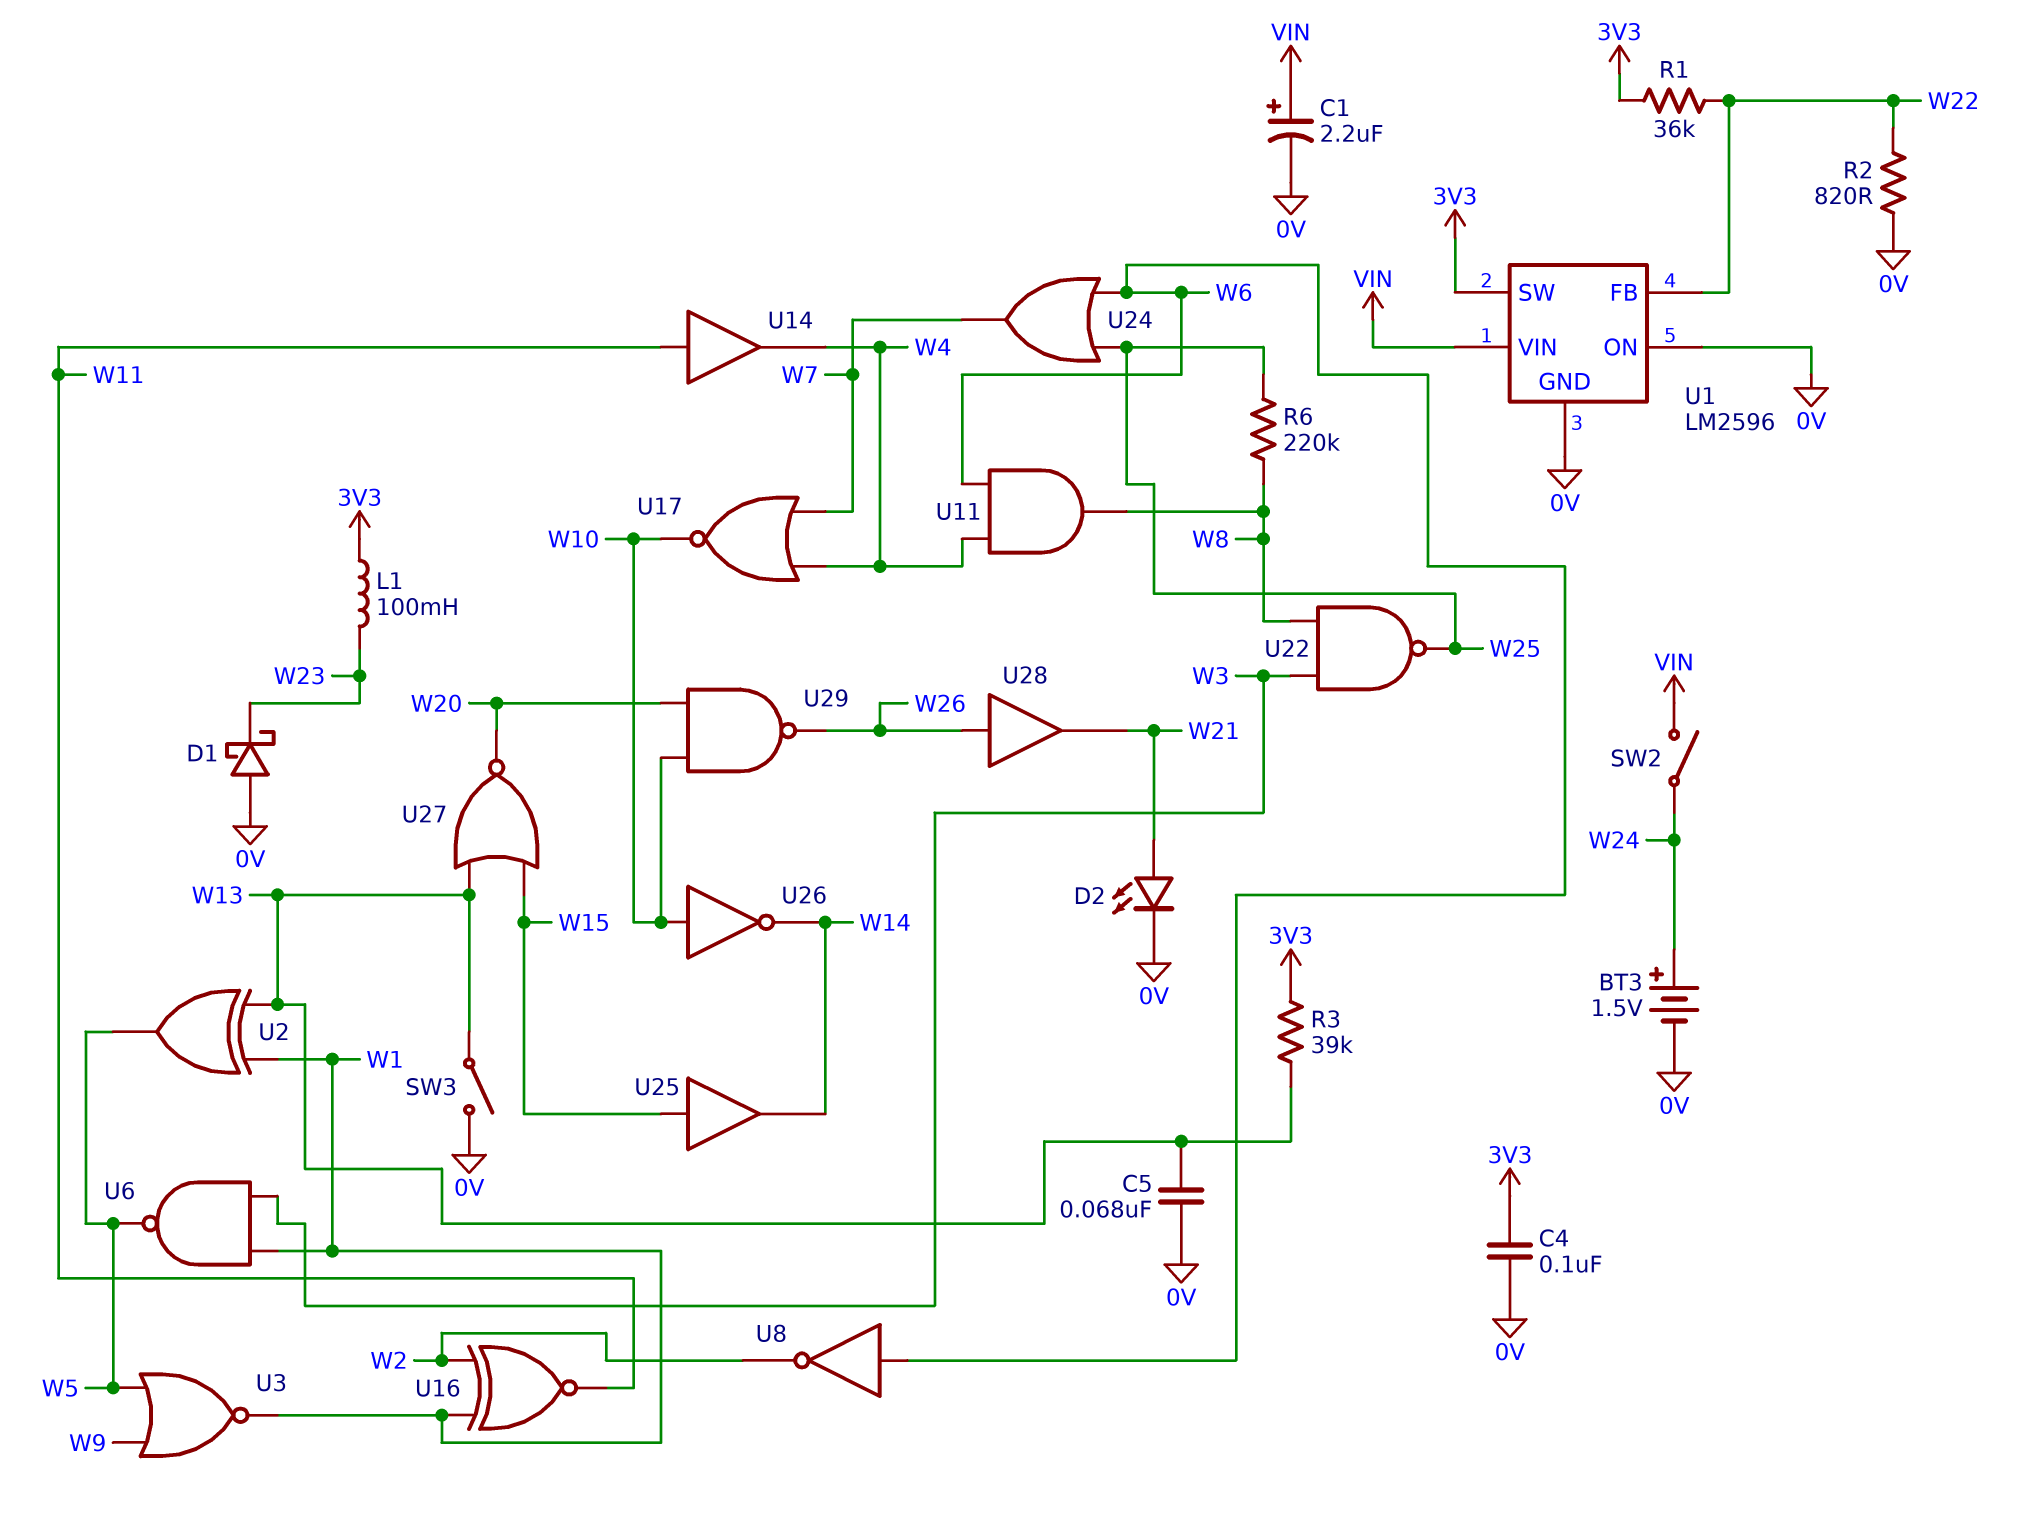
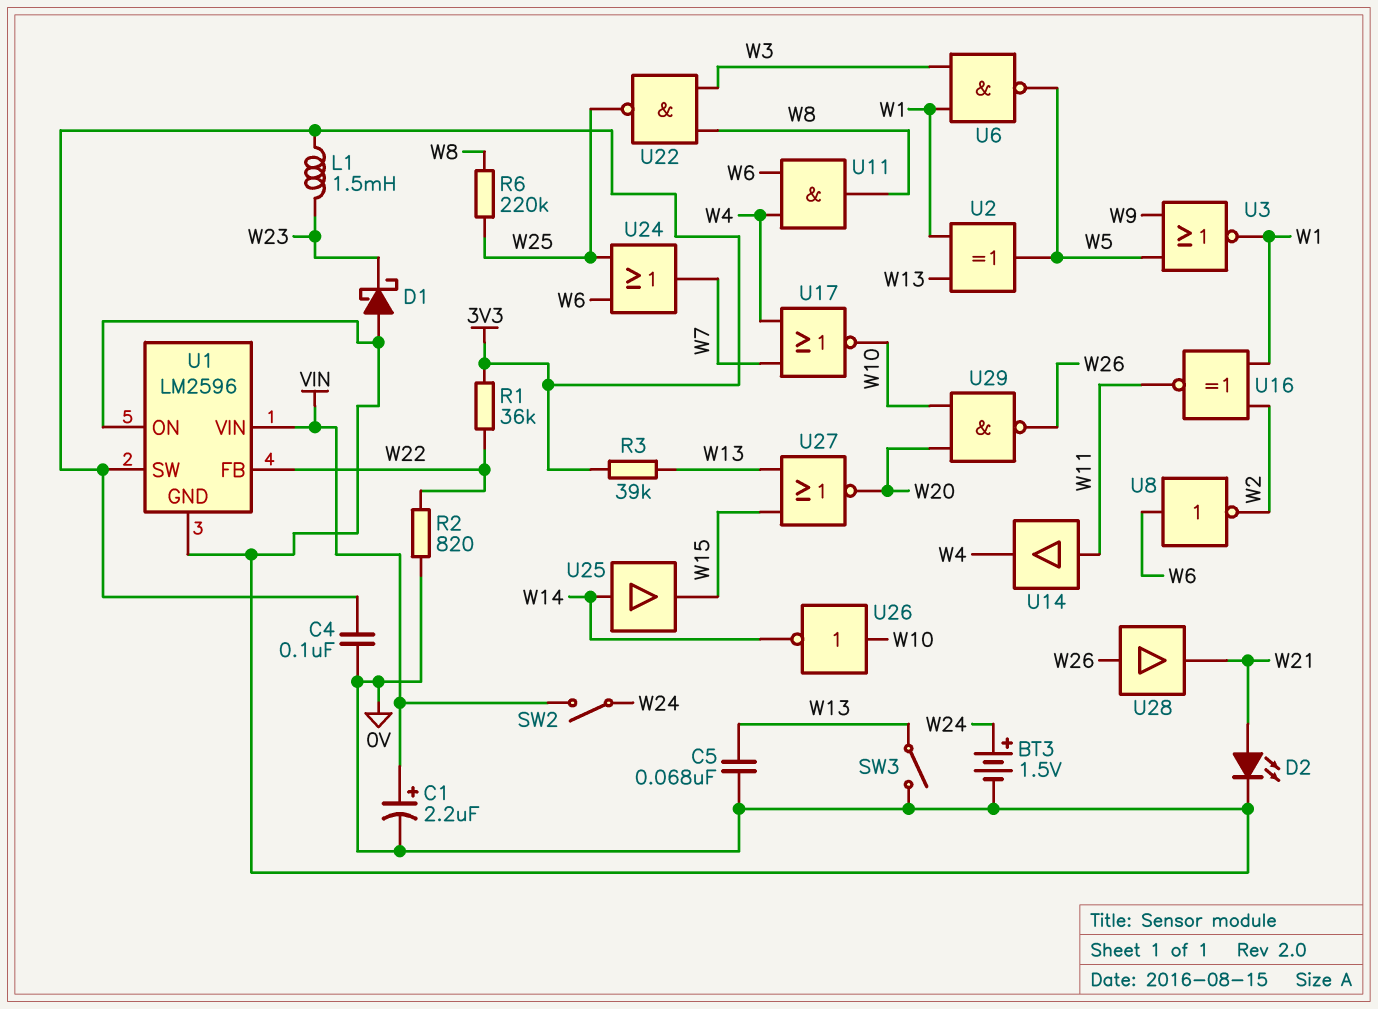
L1: 100mH (3V3, W23) -> 1.5mH (3V3, W23)
U25: buffer (in W15, out W14) -> buffer (in W14, out W15)

